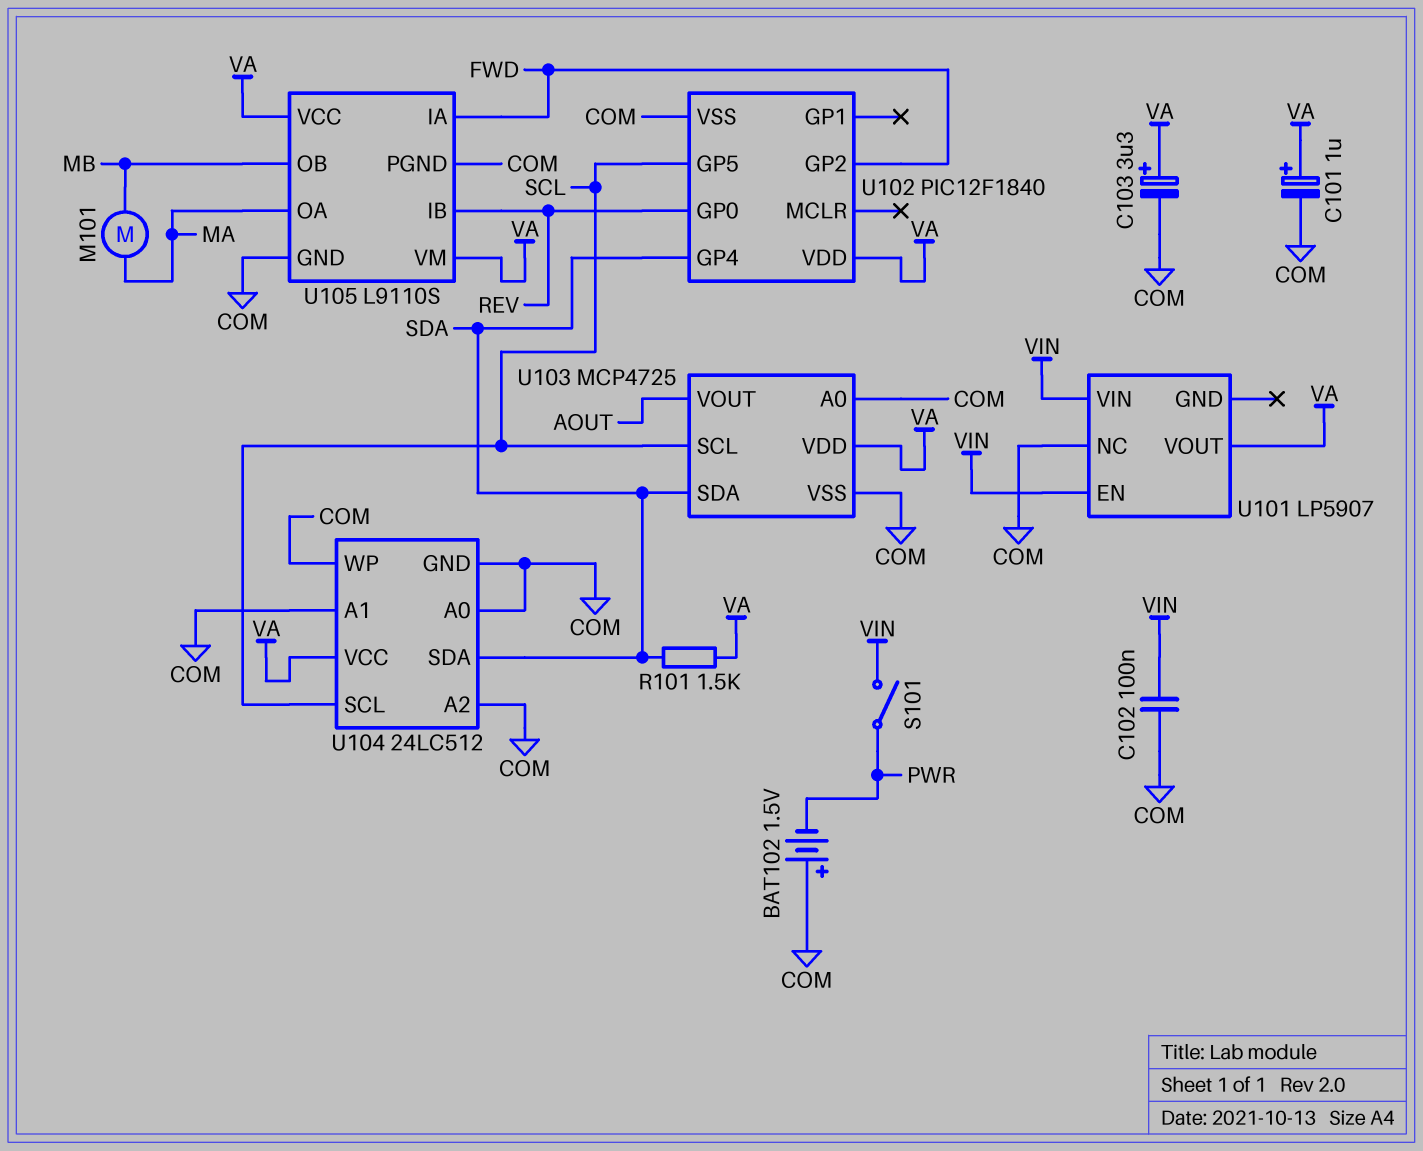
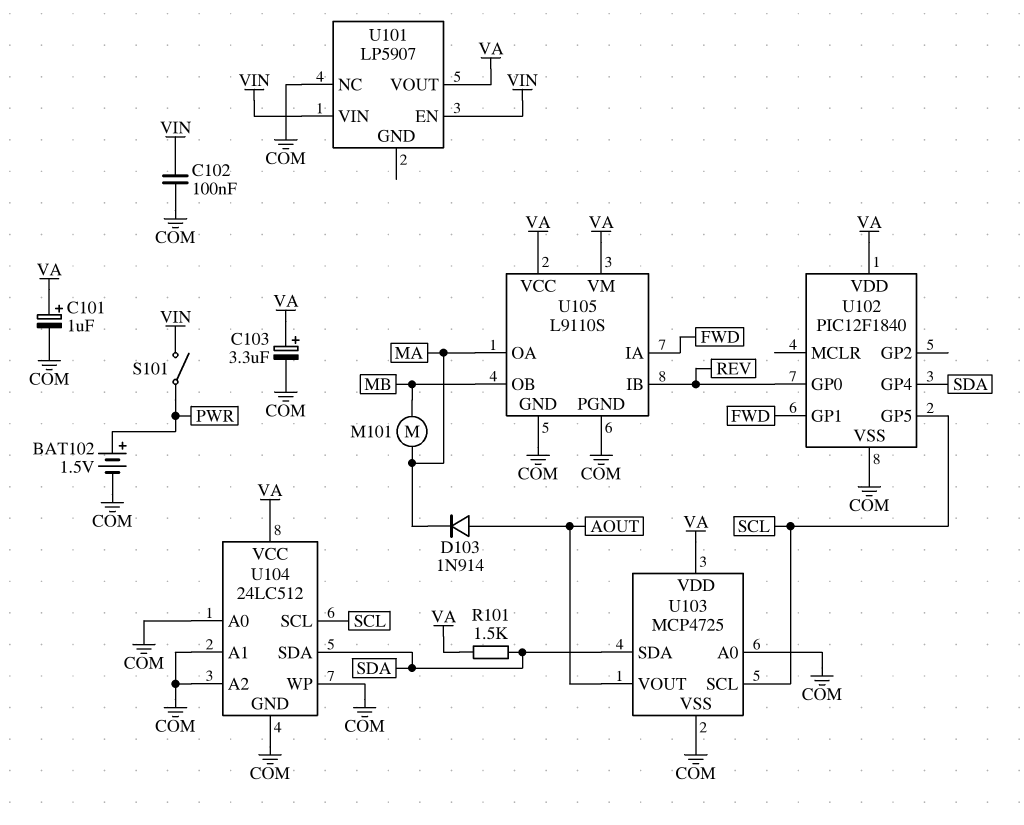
BAT102: 1.5V (plus COM, minus PWR) -> 1.5V (plus PWR, minus COM)
D103: none -> diode 1N914 (A AOUT, K MA)
U102 pin GP1: none -> FWD
U102 pin GP2: FWD -> none

